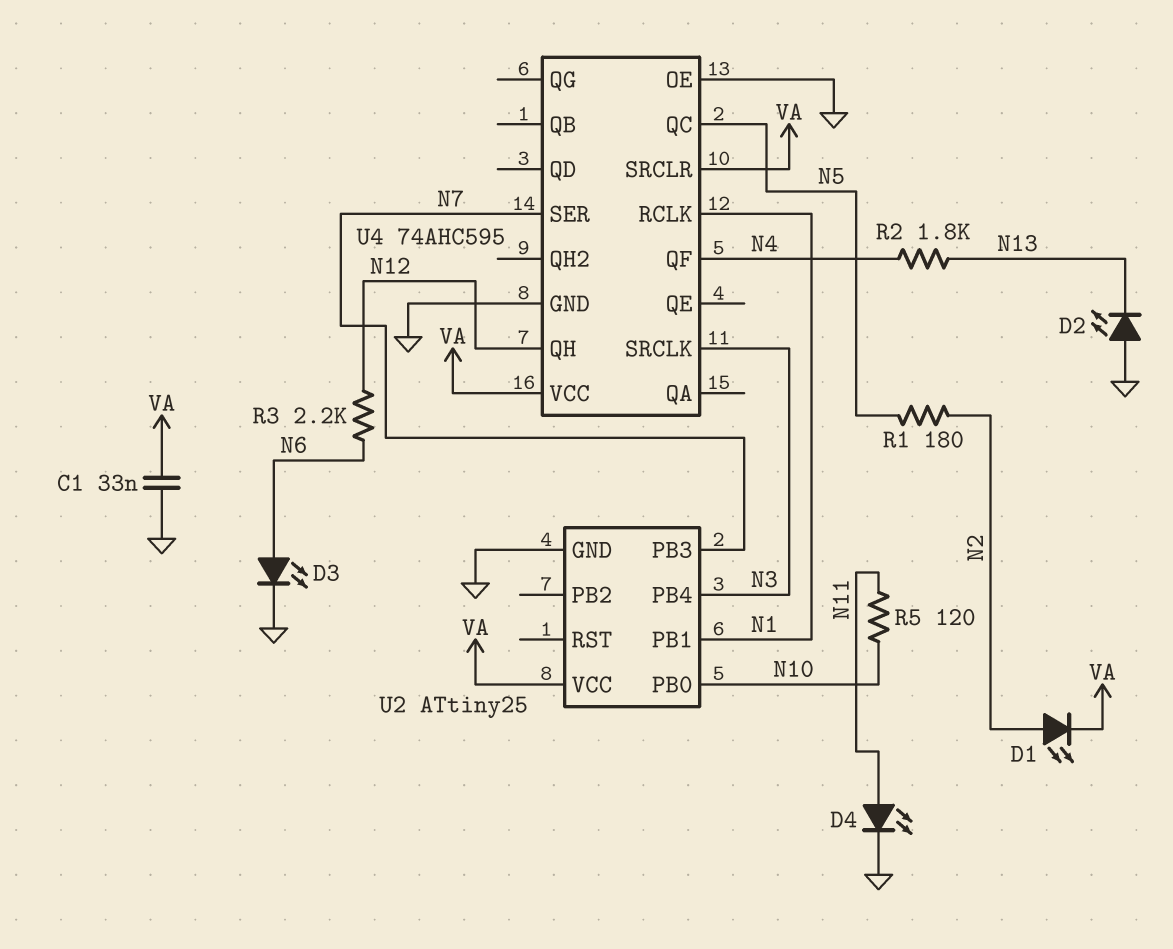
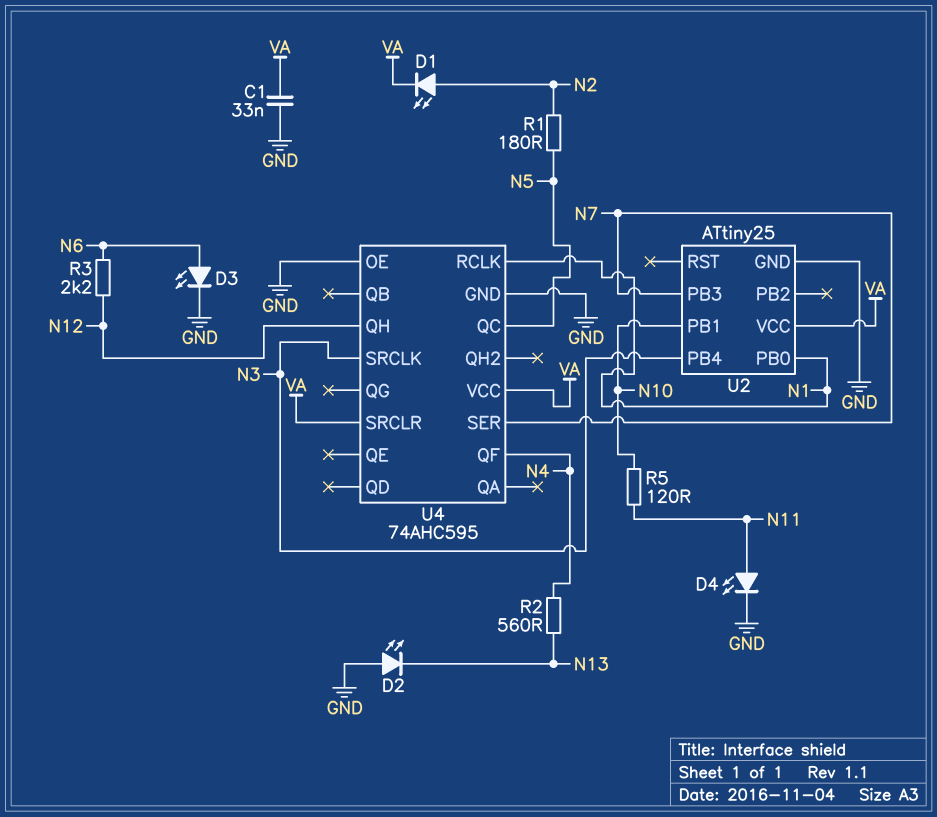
R2: 1.8k (N4, N13) -> 560 (N4, N13)
U2 pin PB0: N10 -> N1
U2 pin PB1: N1 -> N10

